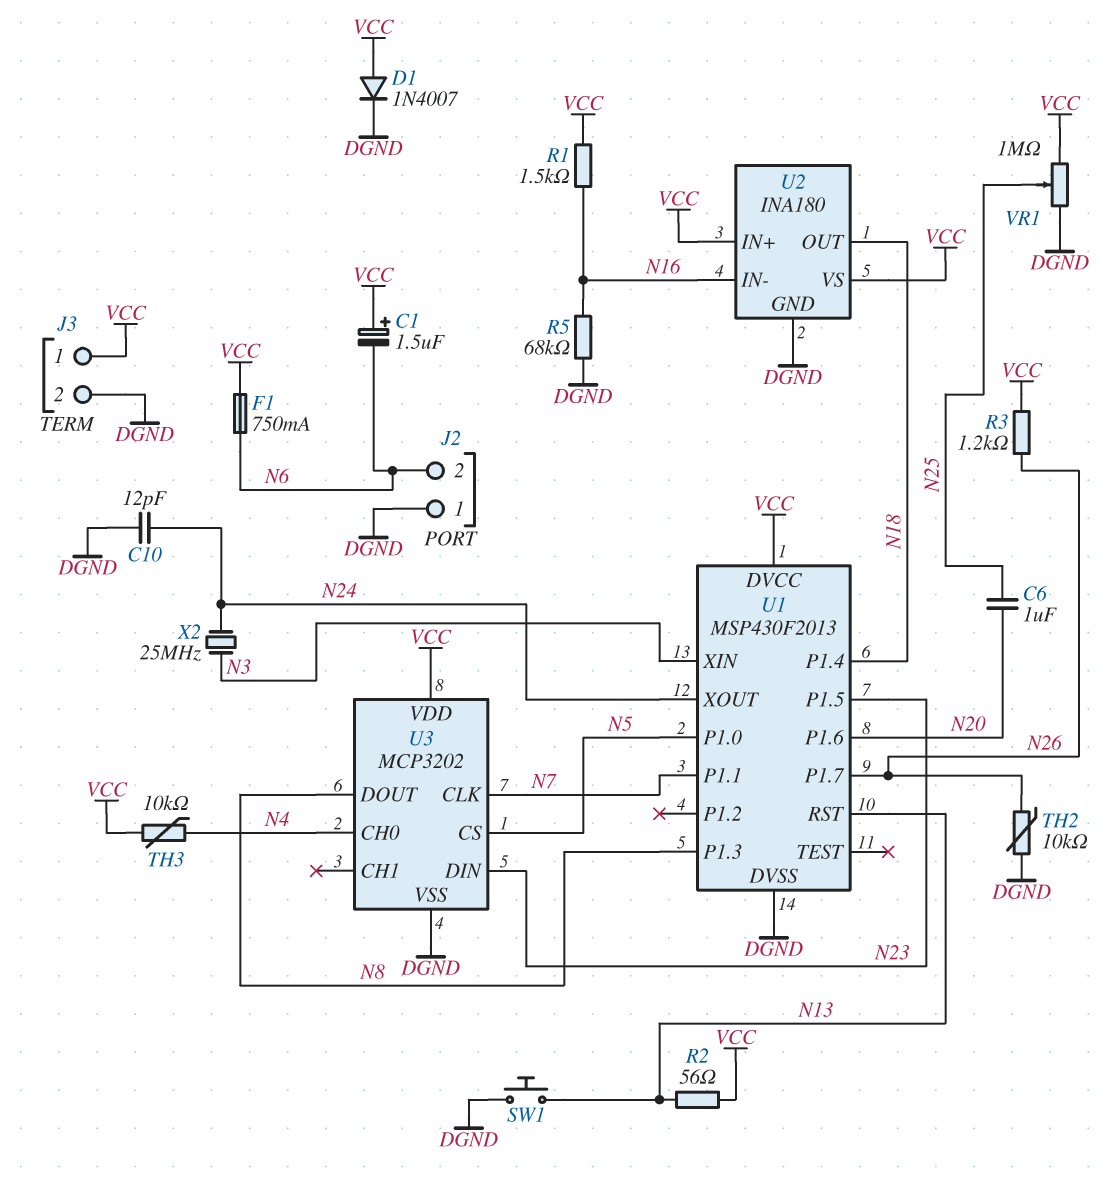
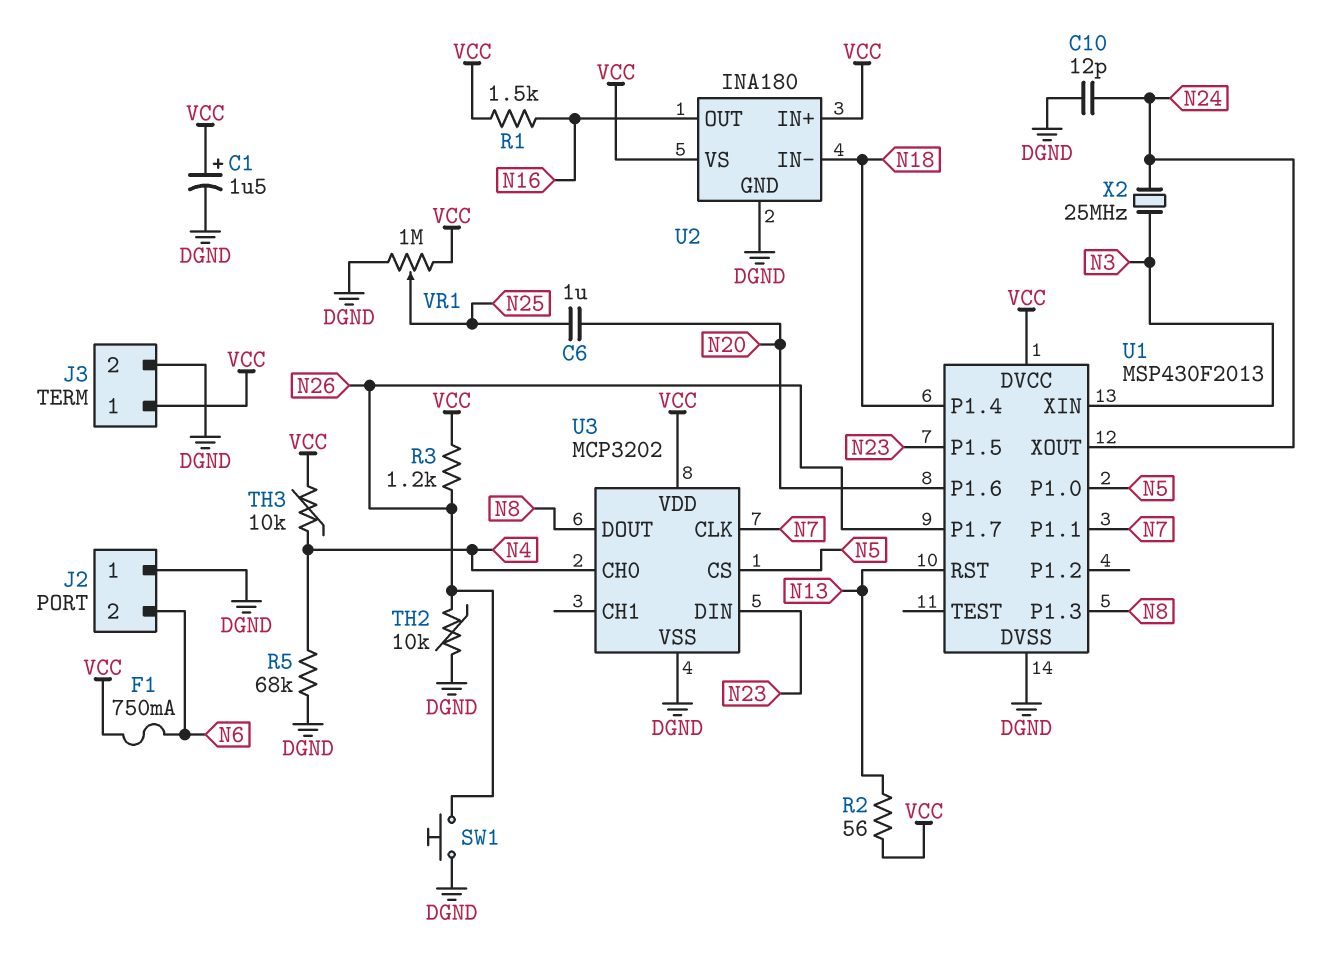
C1: 1.5uF (plus VCC, minus N6) -> 1.5uF (plus VCC, minus DGND)
D1: diode 1N4007 (A VCC, K DGND) -> none
R5: 68k (DGND, N16) -> 68k (DGND, N4)
SW1: button (DGND, N13) -> button (DGND, N26)
U2 pin IN-: N16 -> N18
U2 pin OUT: N18 -> N16

